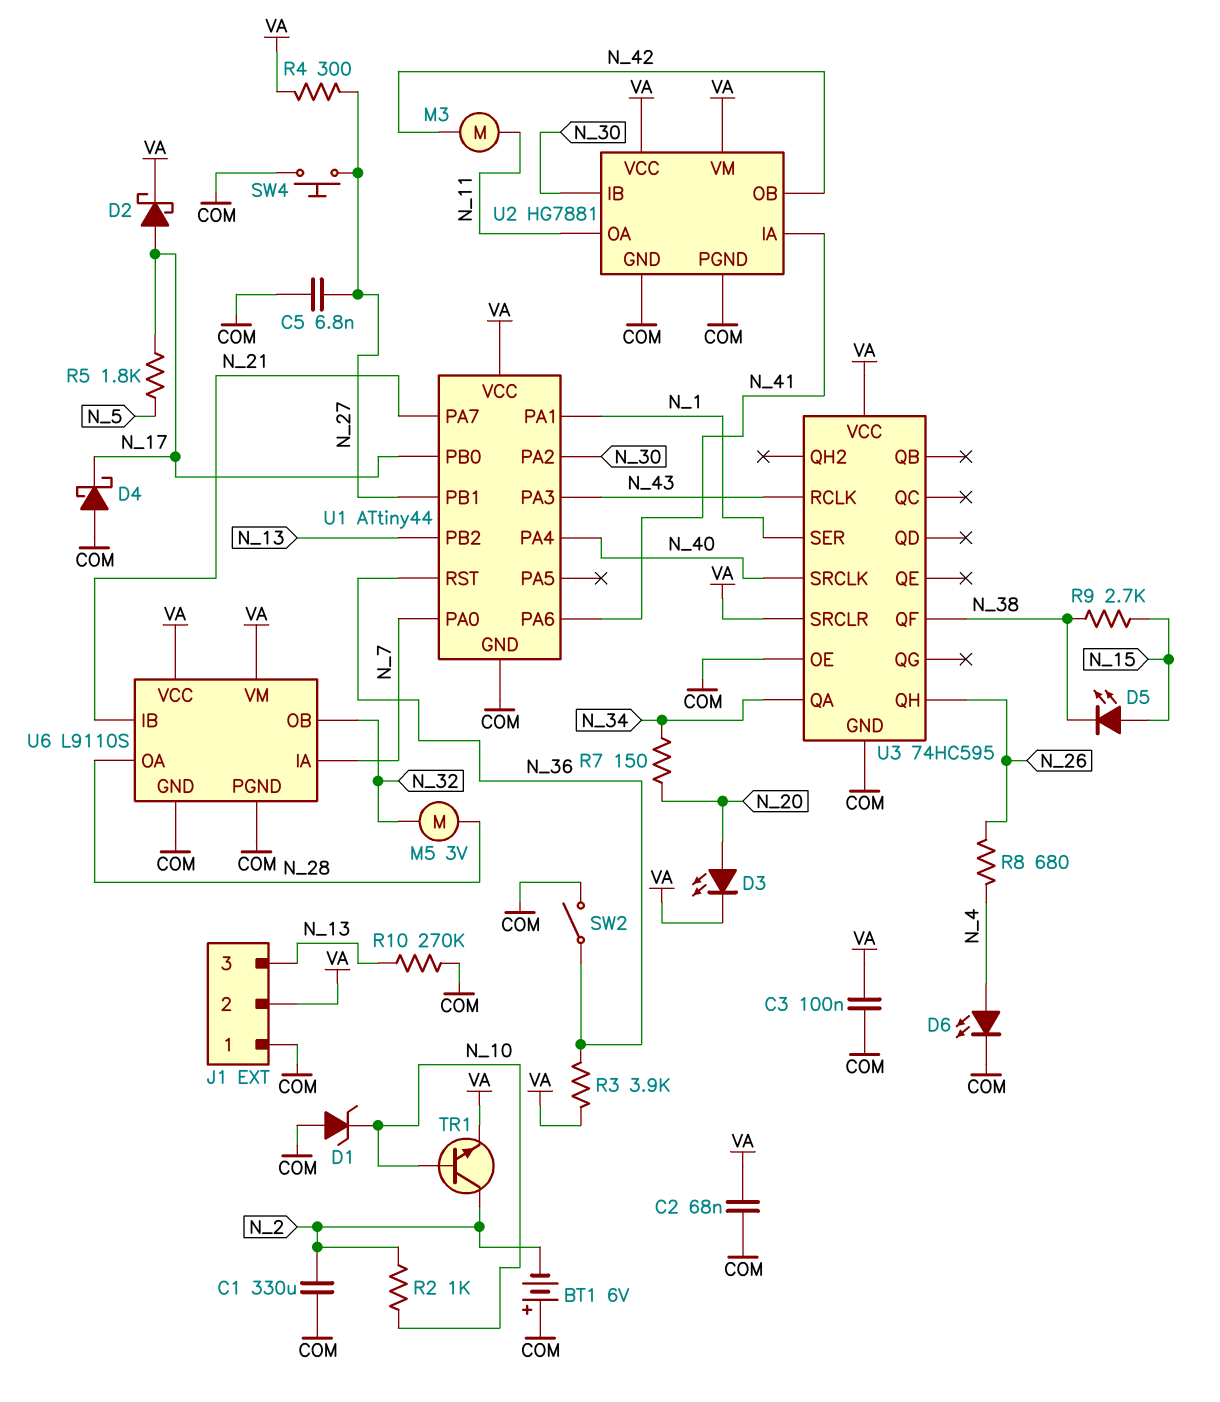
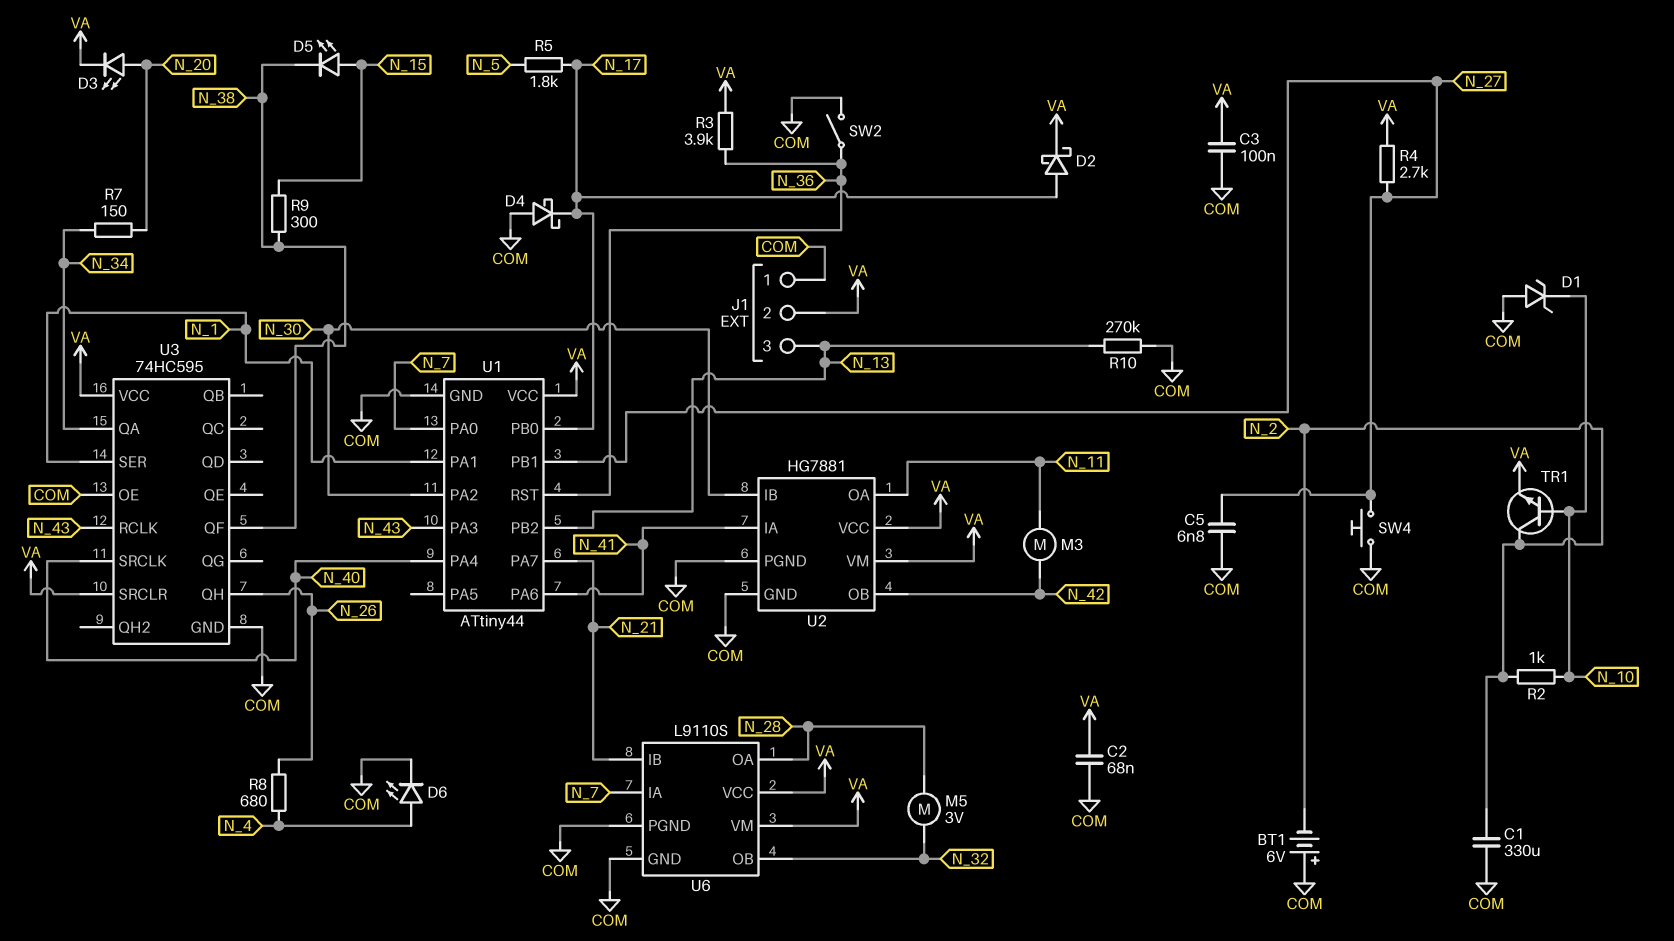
R4: 300 (N_27, VA) -> 2.7k (N_27, VA)
R9: 2.7k (N_15, N_38) -> 300 (N_15, N_38)

